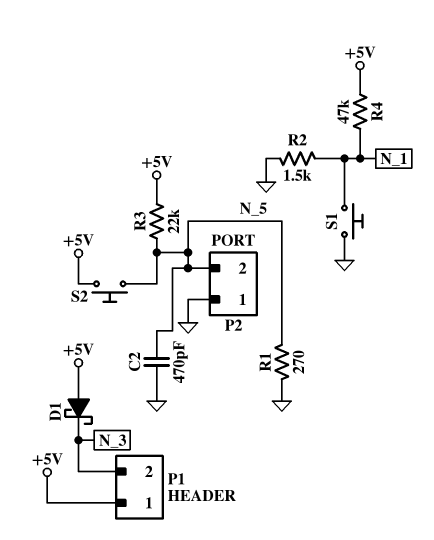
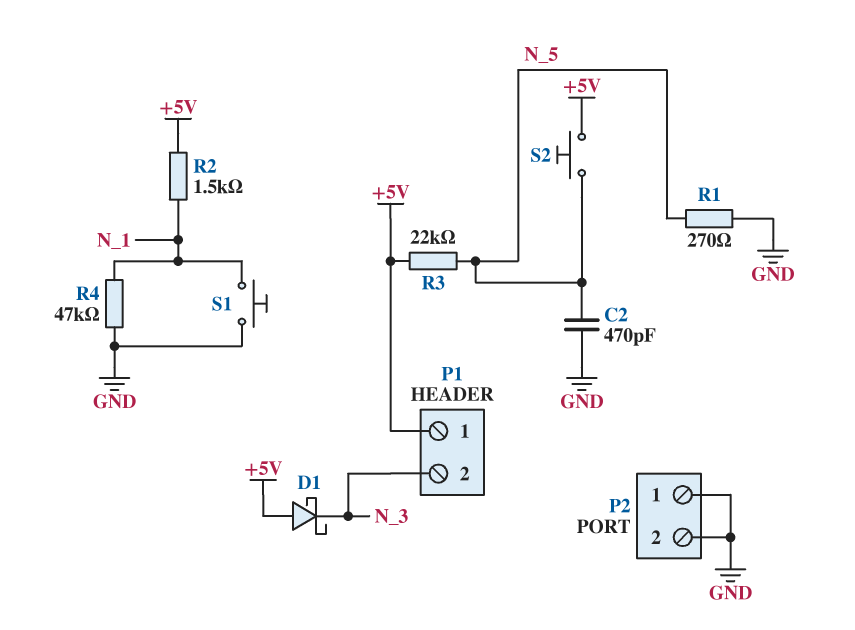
P2 pin 2: N_5 -> GND
R2: 1.5k (GND, N_1) -> 1.5k (+5V, N_1)
R4: 47k (+5V, N_1) -> 47k (GND, N_1)

